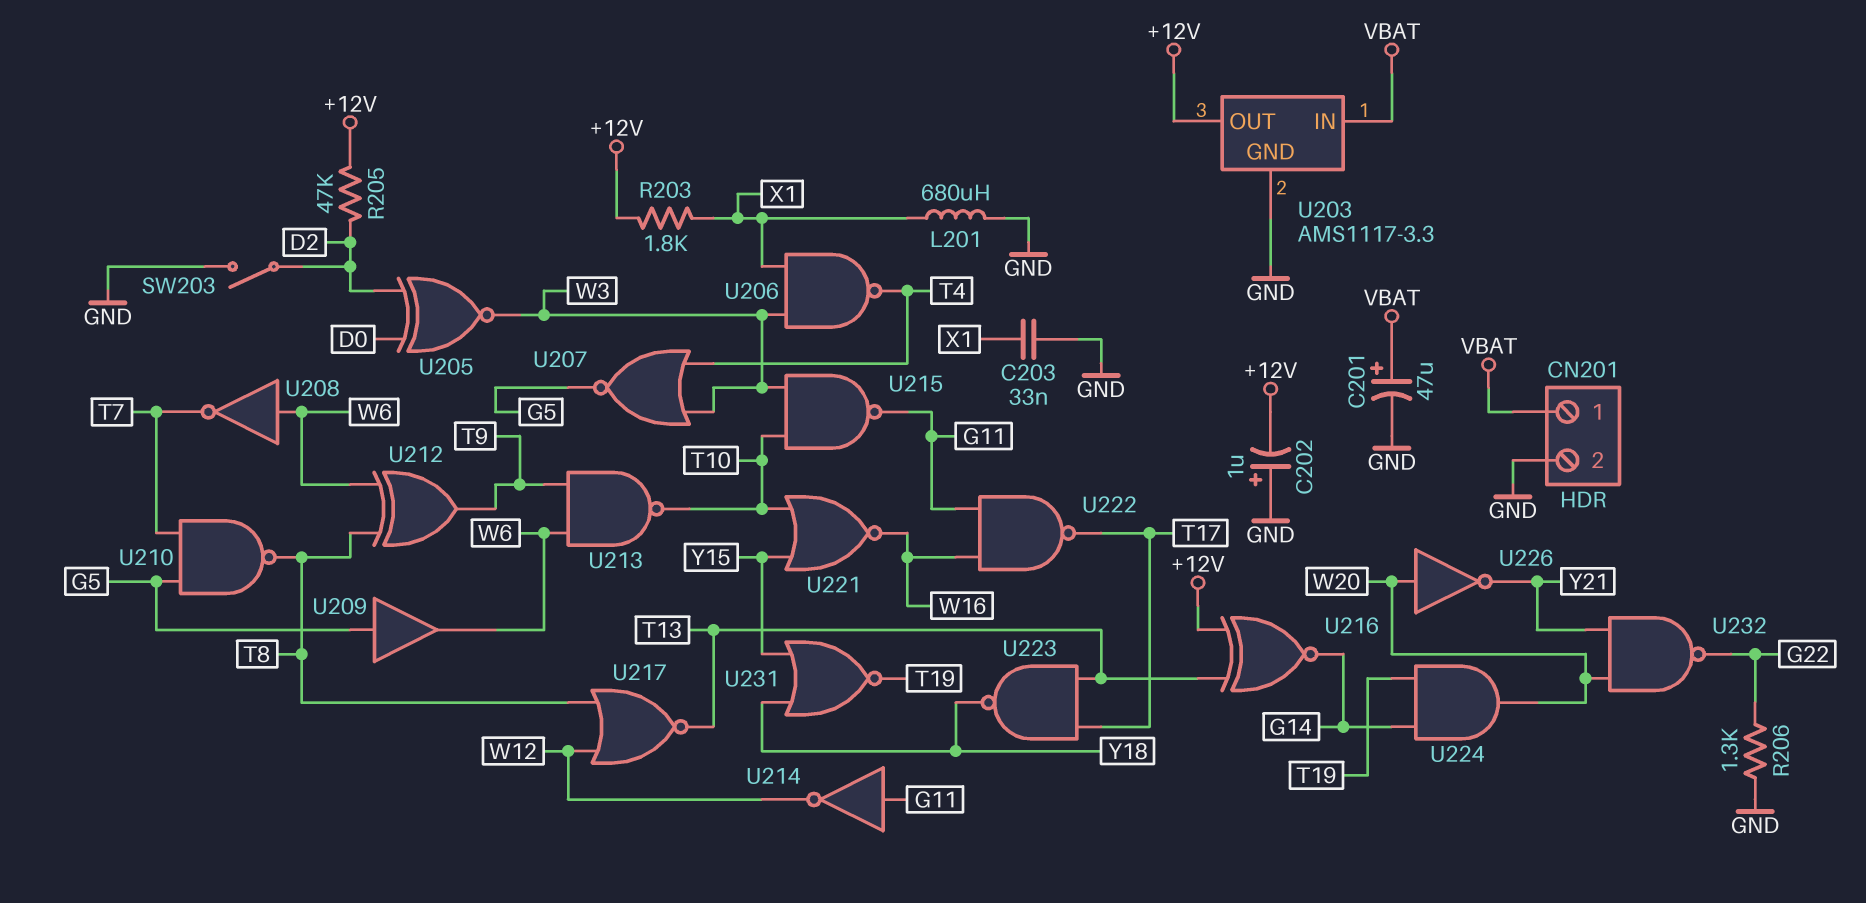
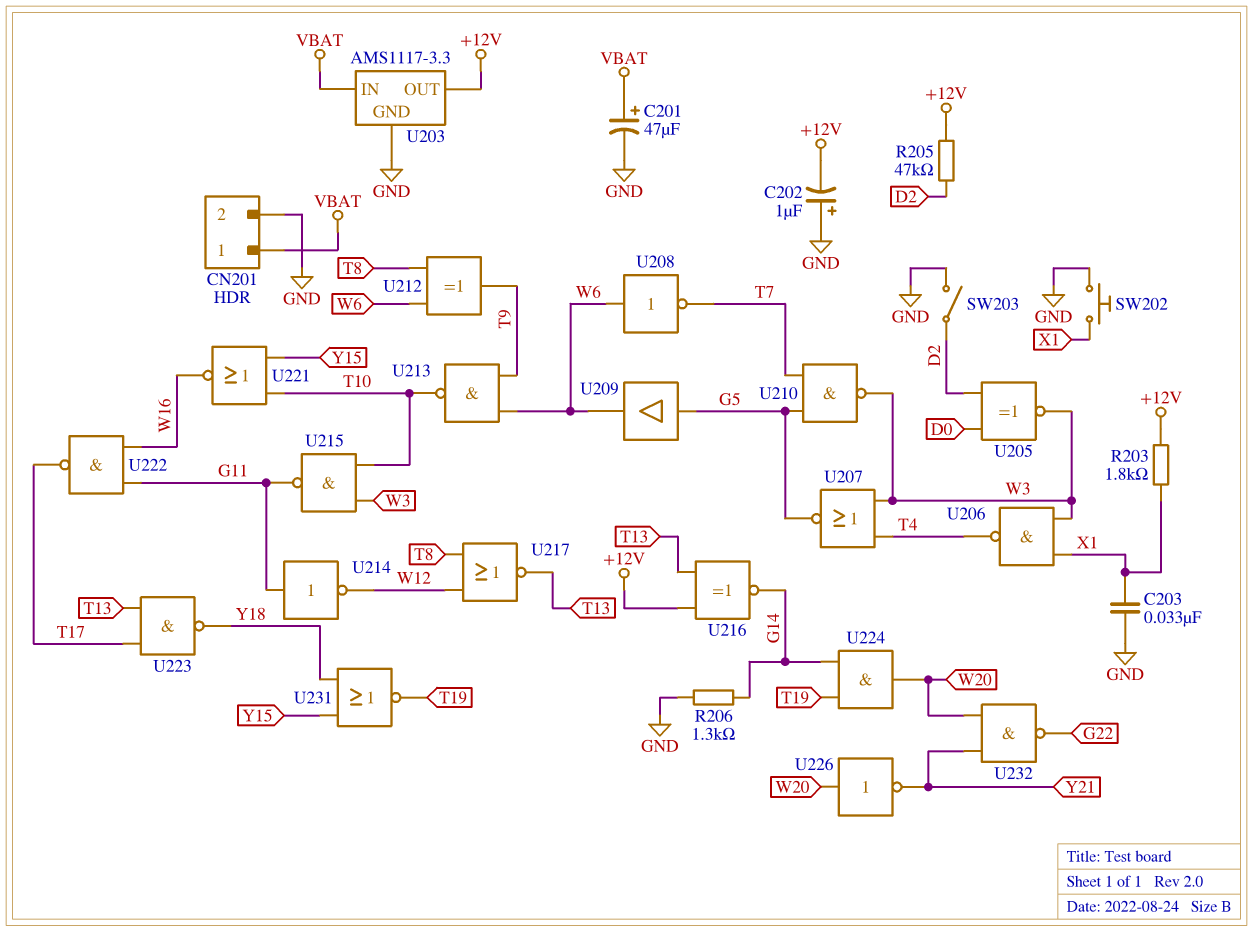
L201: 680uH (GND, X1) -> none
R206: 1.3k (G22, GND) -> 1.3k (G14, GND)
SW202: none -> button (GND, X1)
U210: NAND (in G5, in T7, out T8) -> NAND (in G5, in T7, out W3)

